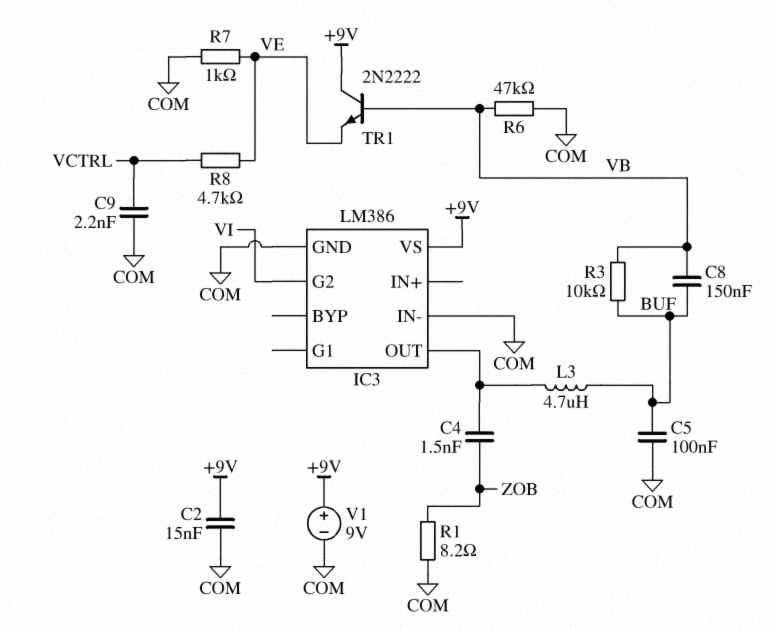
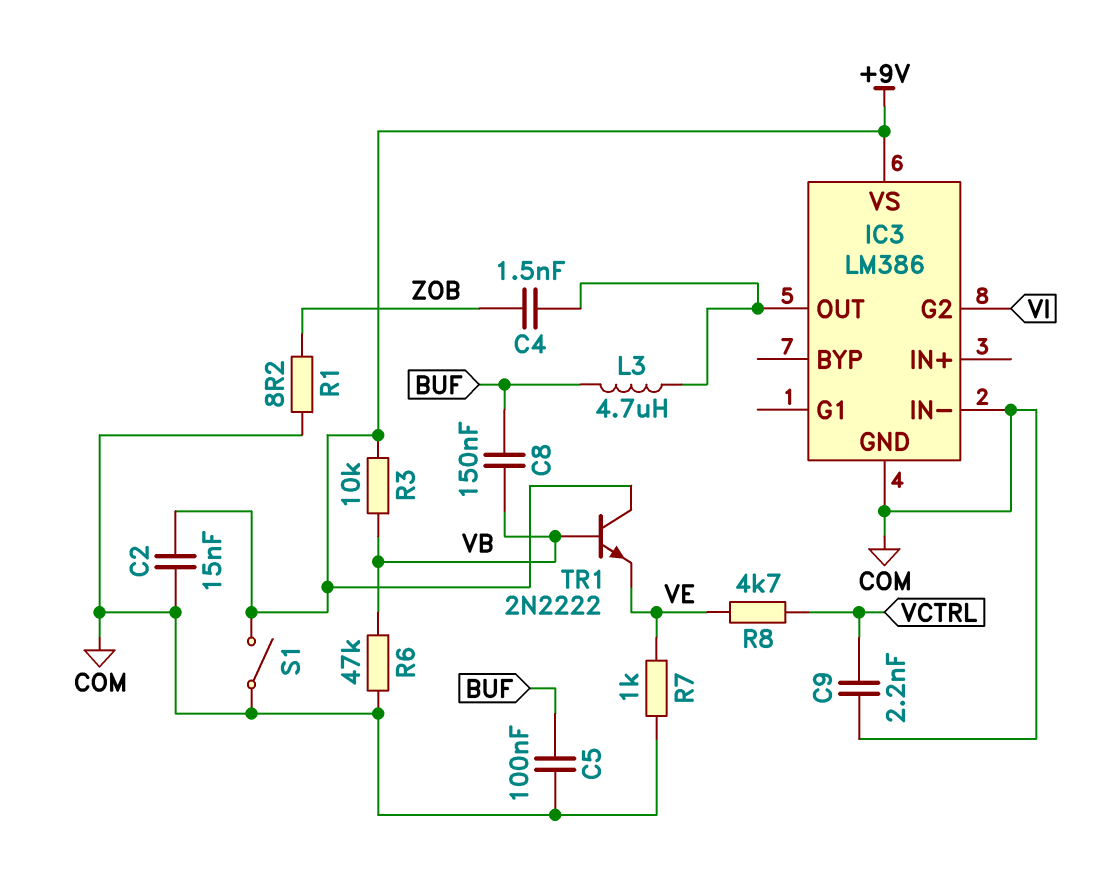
R3: 10k (BUF, VB) -> 10k (+9V, VB)
S1: none -> switch (+9V, COM)
V1: 9V (plus +9V, minus COM) -> none

